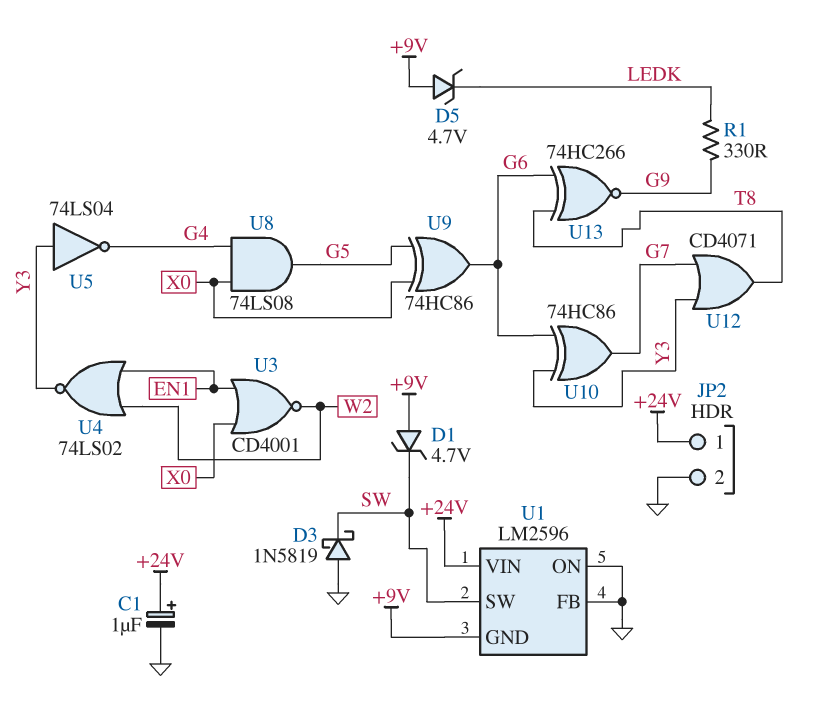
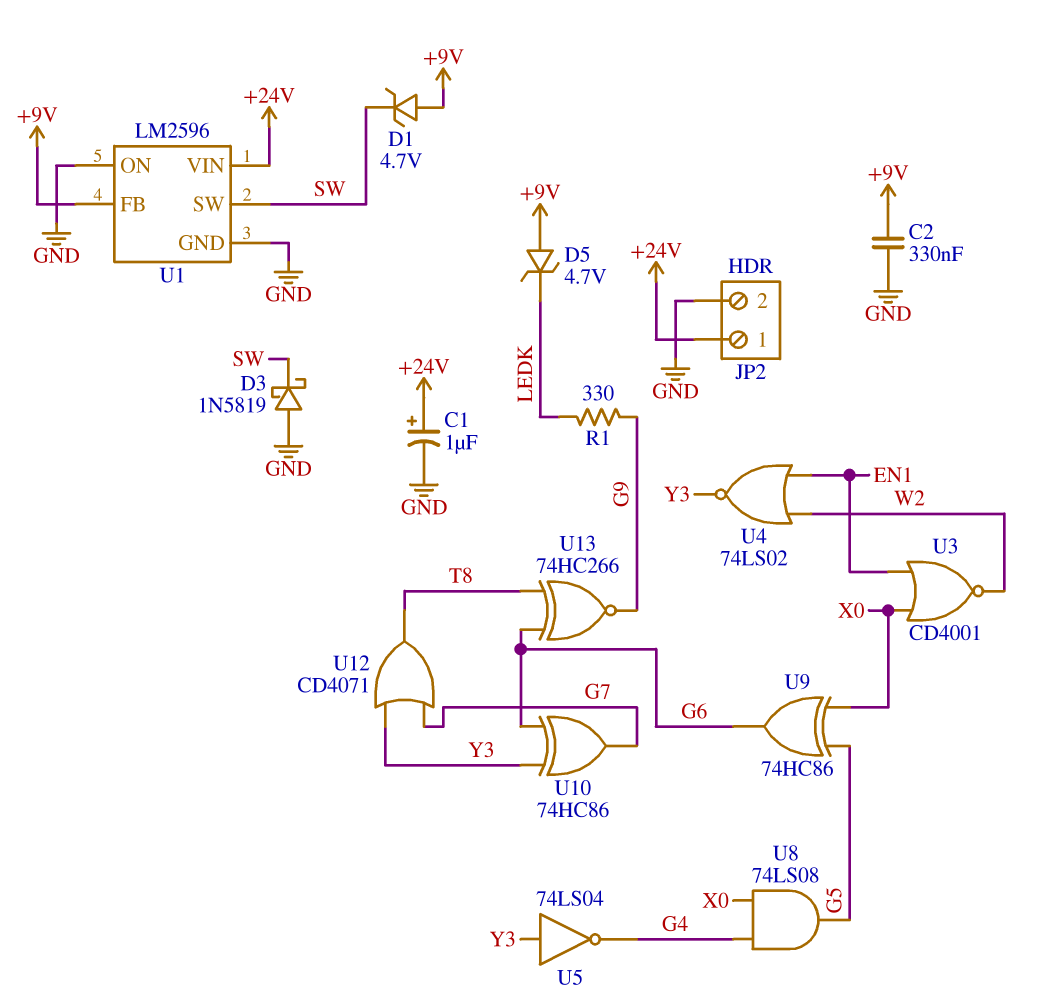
C2: none -> 330nF (+9V, GND)
U1 pin FB: GND -> +9V
U1 pin GND: +9V -> GND

